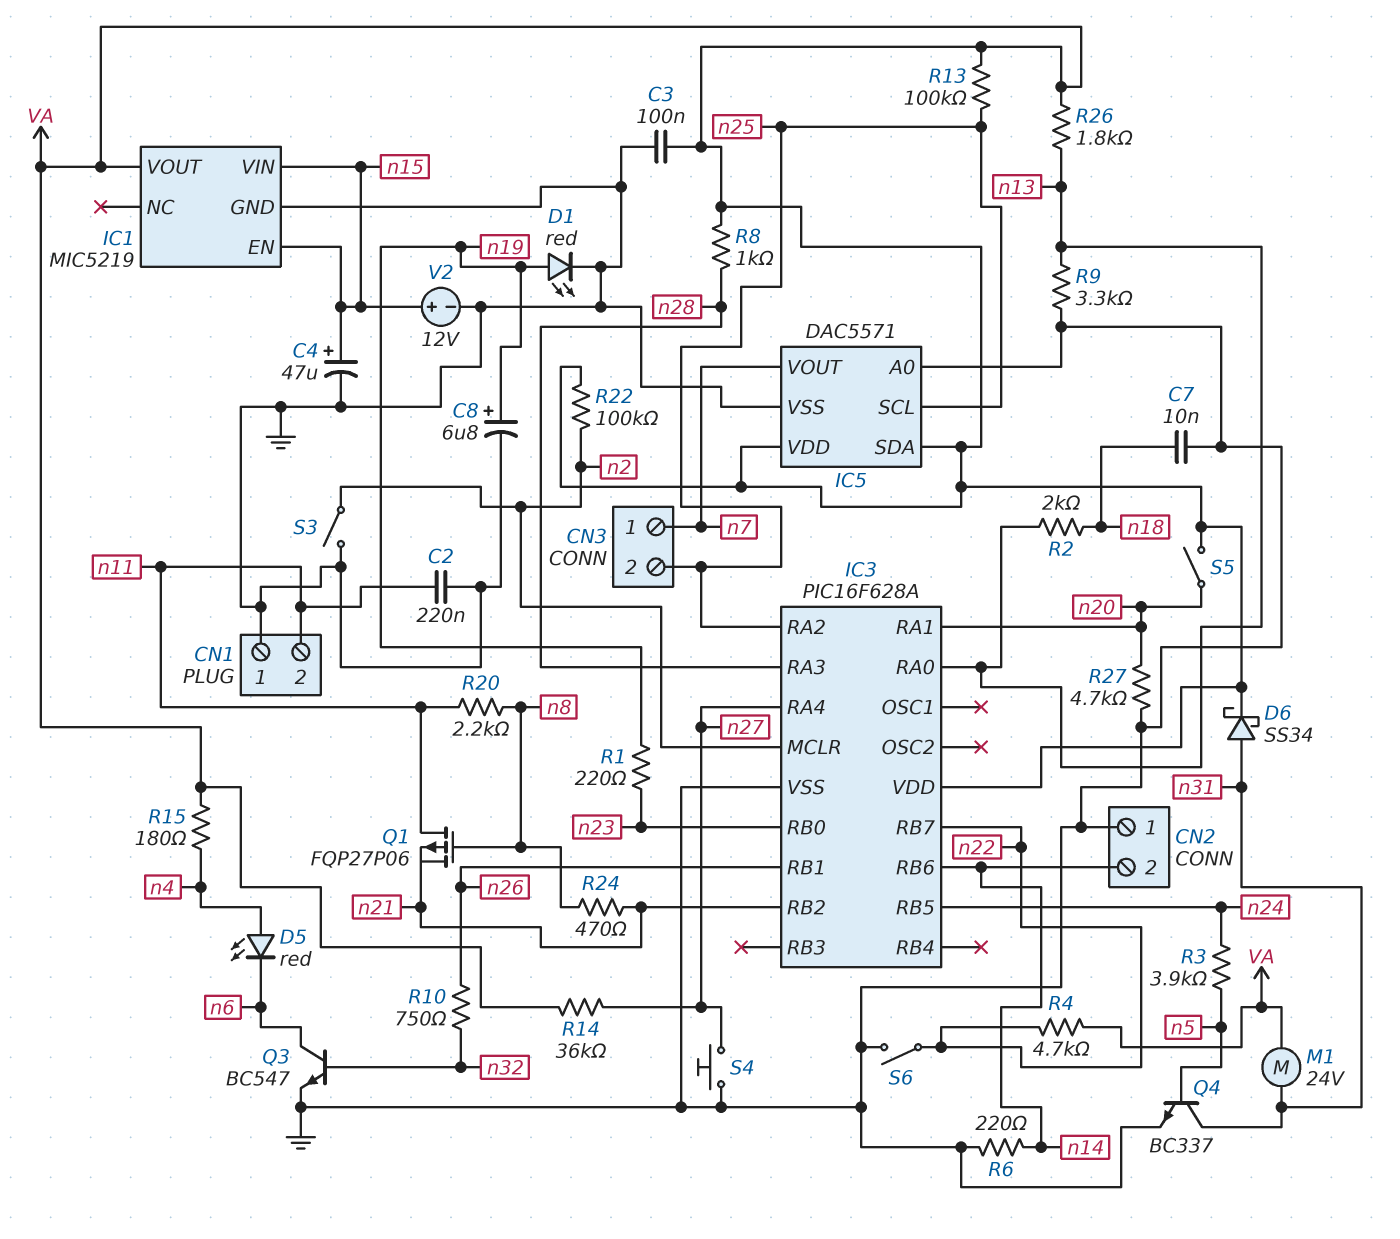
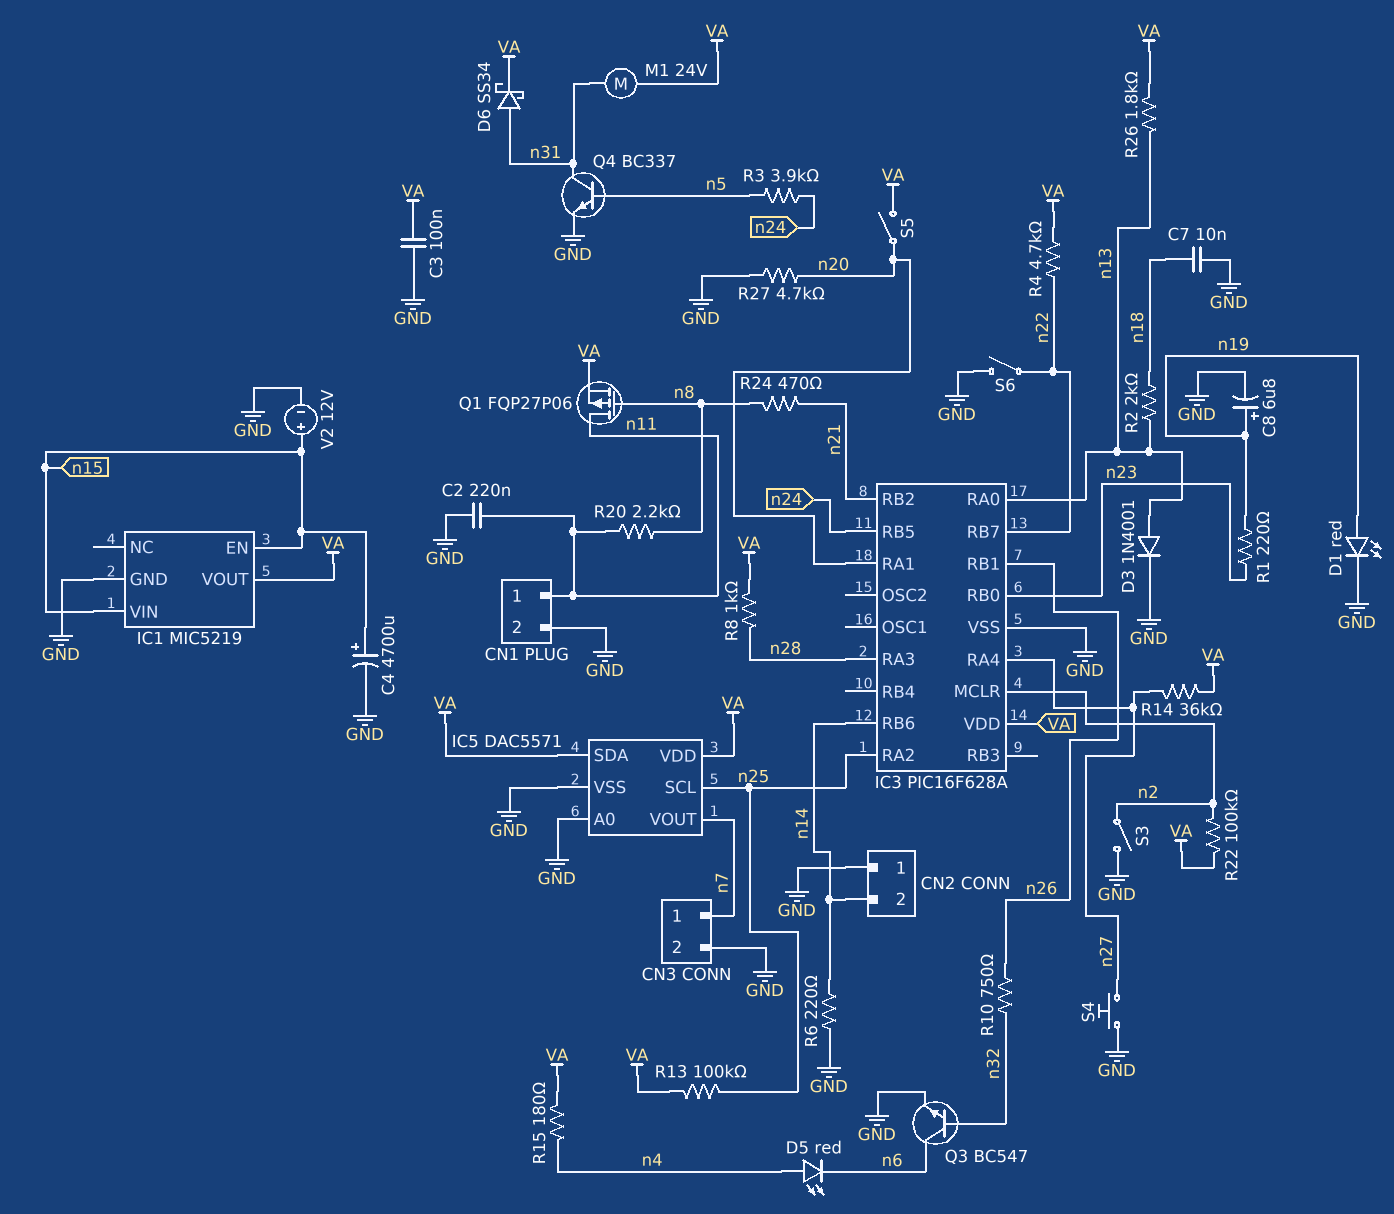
C4: 47uF (plus n15, minus GND) -> 4700uF (plus n15, minus GND)
CN1 pin 1: GND -> n11
CN1 pin 2: n11 -> GND
CN3 pin 2: n25 -> GND
D3: none -> diode 1N4001 (A n13, K GND)
Q1: PMOS FQP27P06 (G n8, D n11, S n21) -> PMOS FQP27P06 (G n8, D n11, S VA)
R9: 3.3k (GND, n13) -> none

